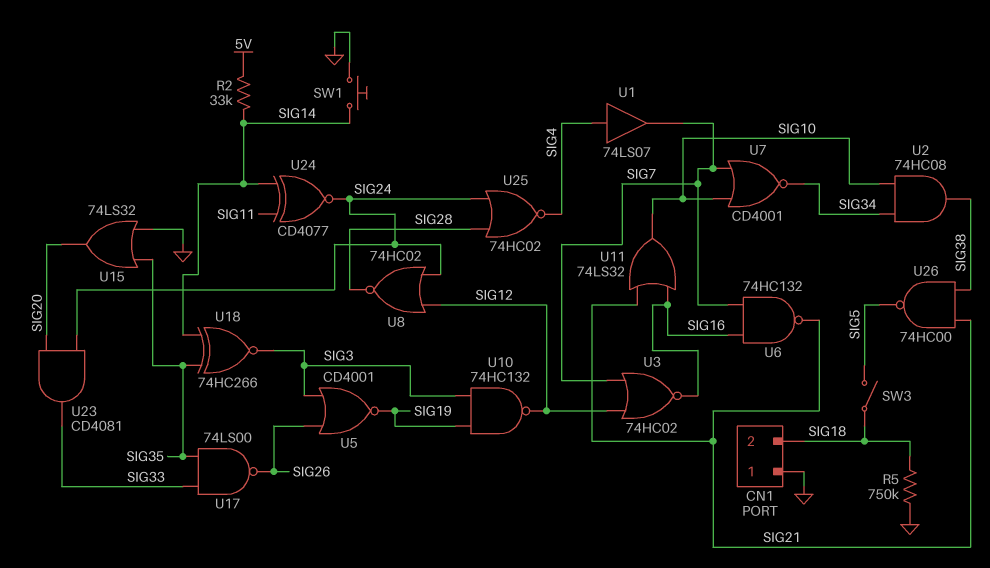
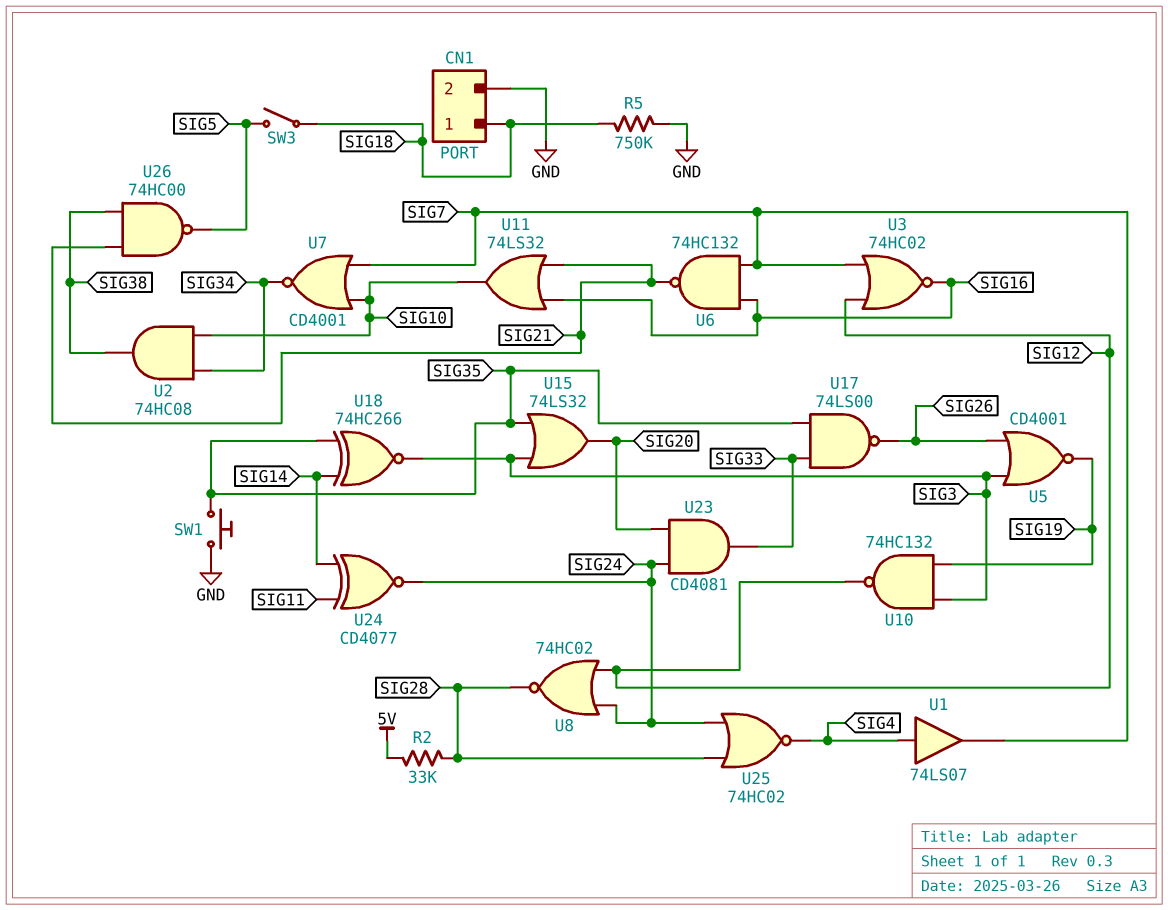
CN1 pin 1: GND -> SIG18
CN1 pin 2: SIG18 -> GND
R2: 33k (5V, SIG14) -> 33k (5V, SIG28)
SW1: button (GND, SIG14) -> button (GND, SIG35)
U15: OR 74LS32 (in GND, in SIG35, out SIG20) -> OR 74LS32 (in SIG3, in SIG35, out SIG20)

